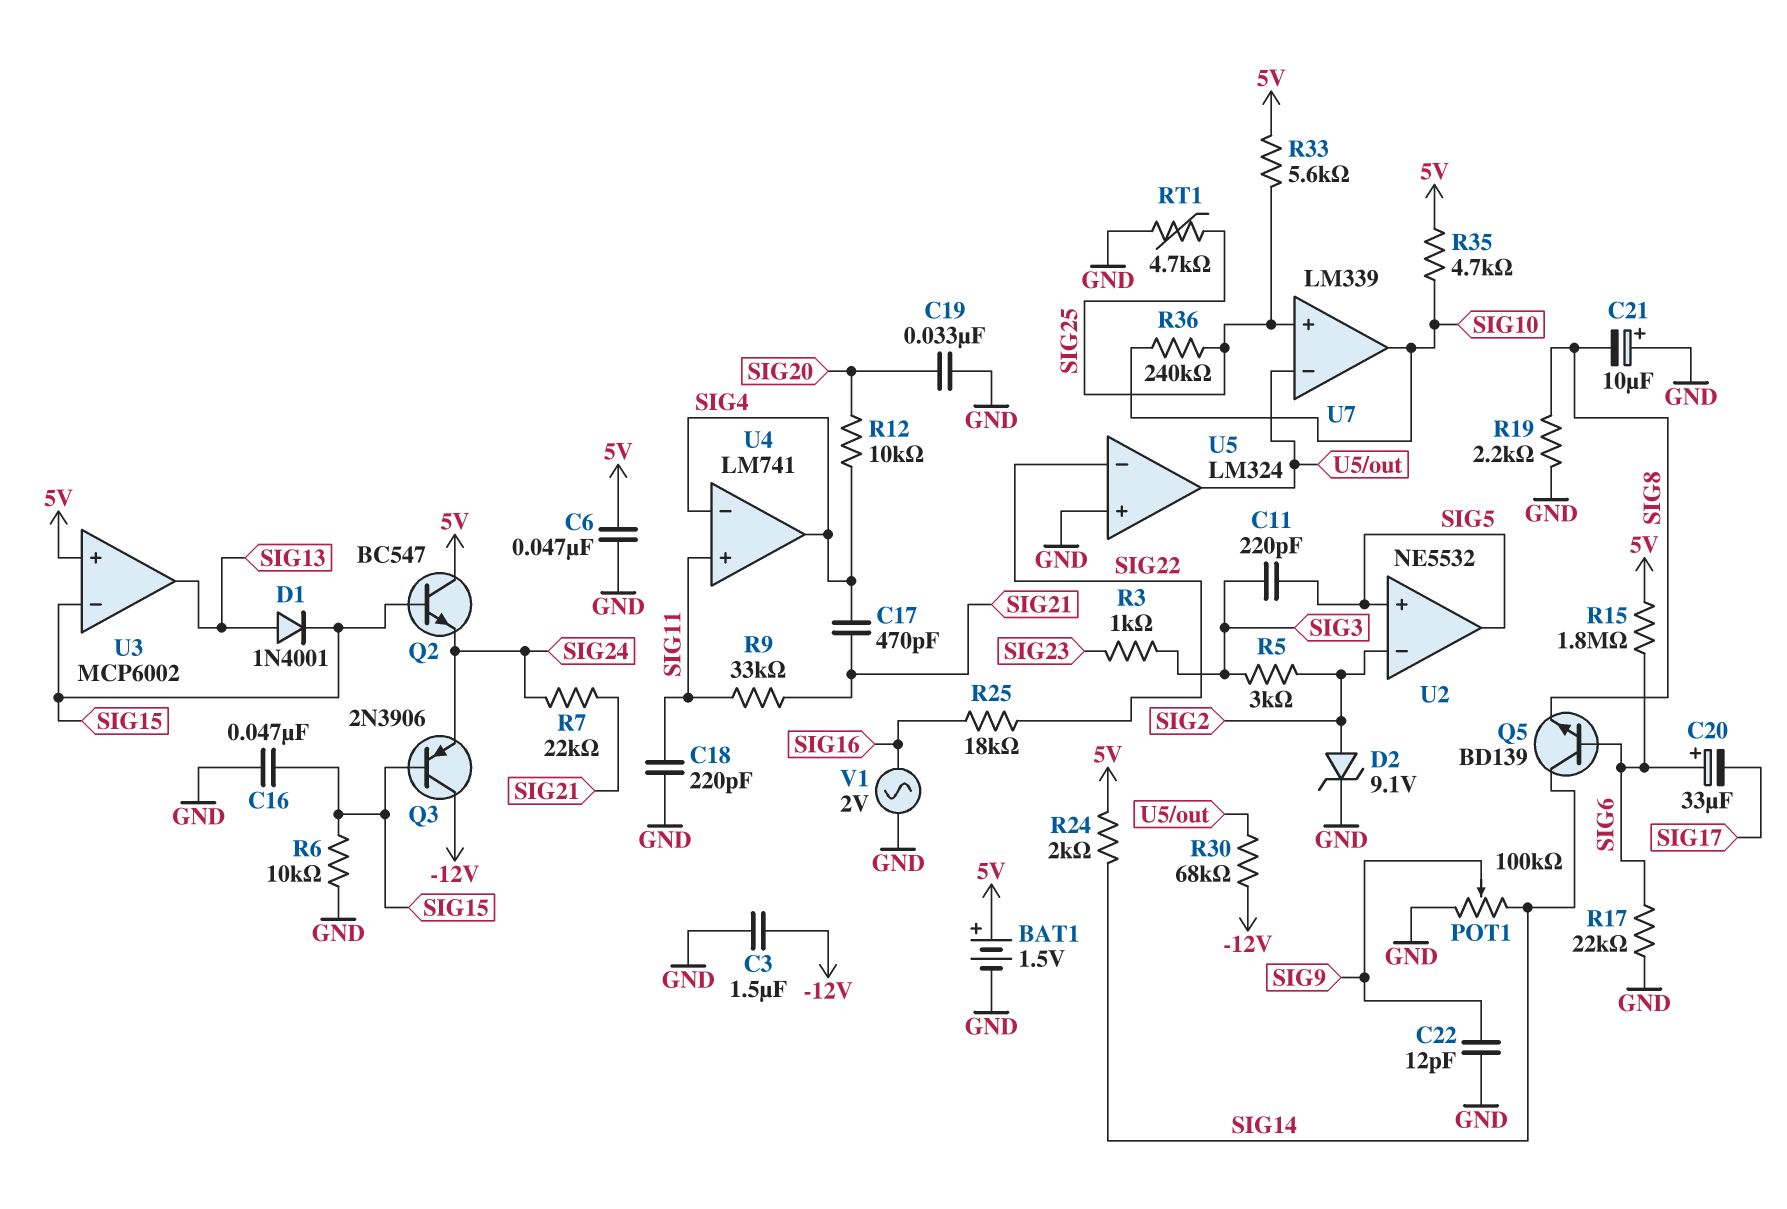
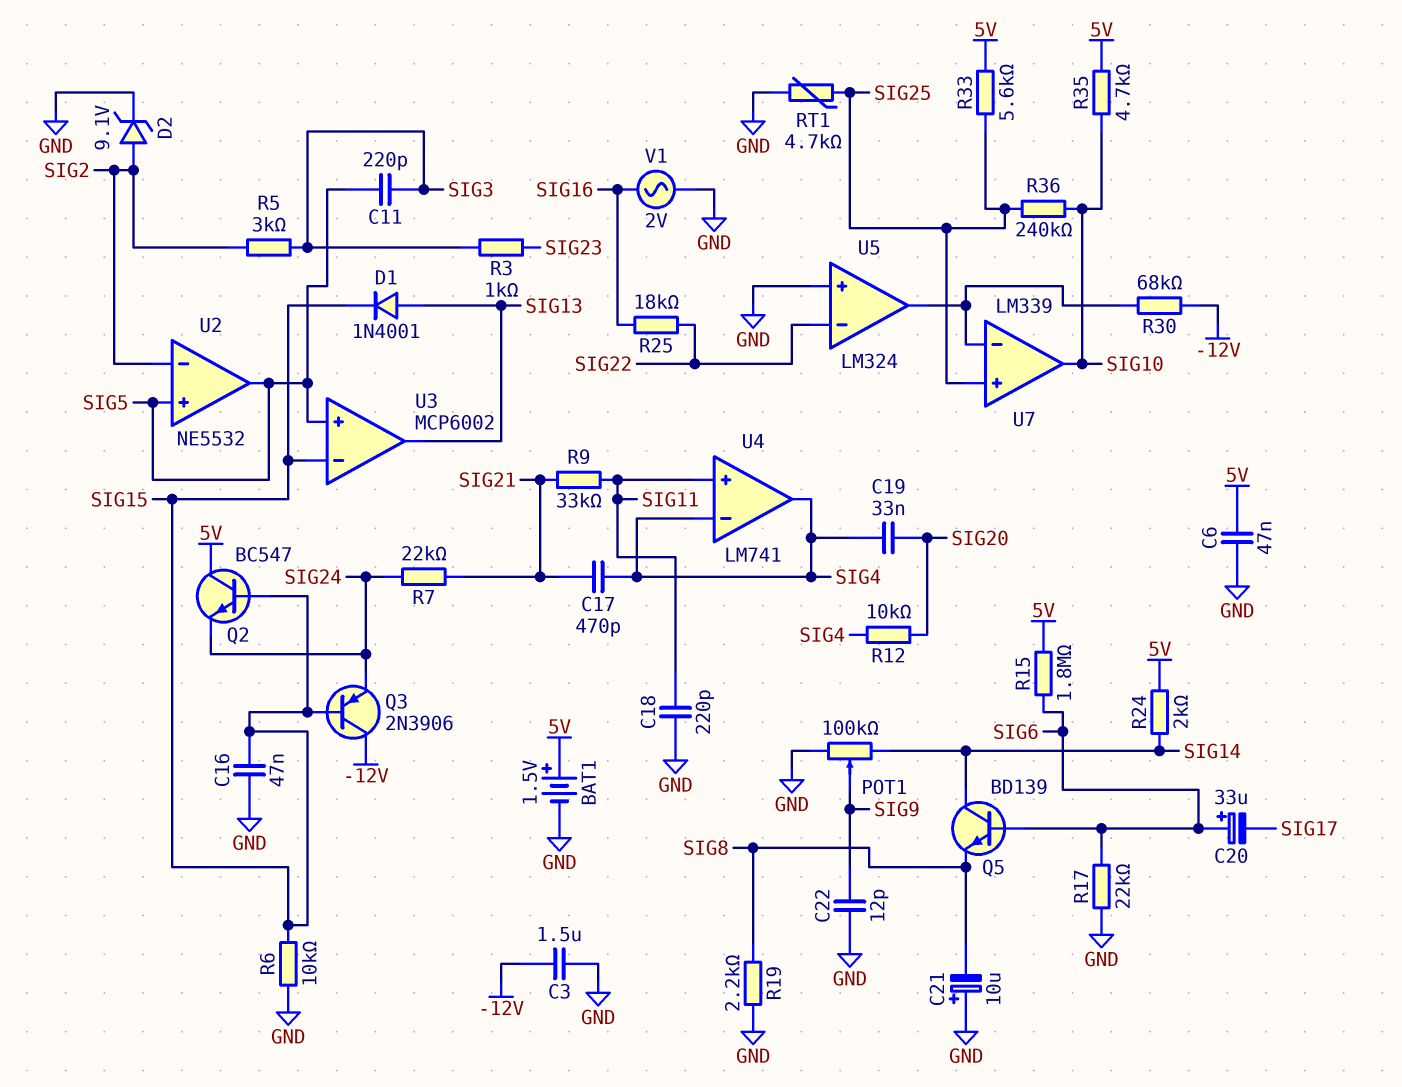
C19: 33nF (GND, SIG20) -> 33nF (SIG4, SIG20)
U3 pin in+: 5V -> SIG5

